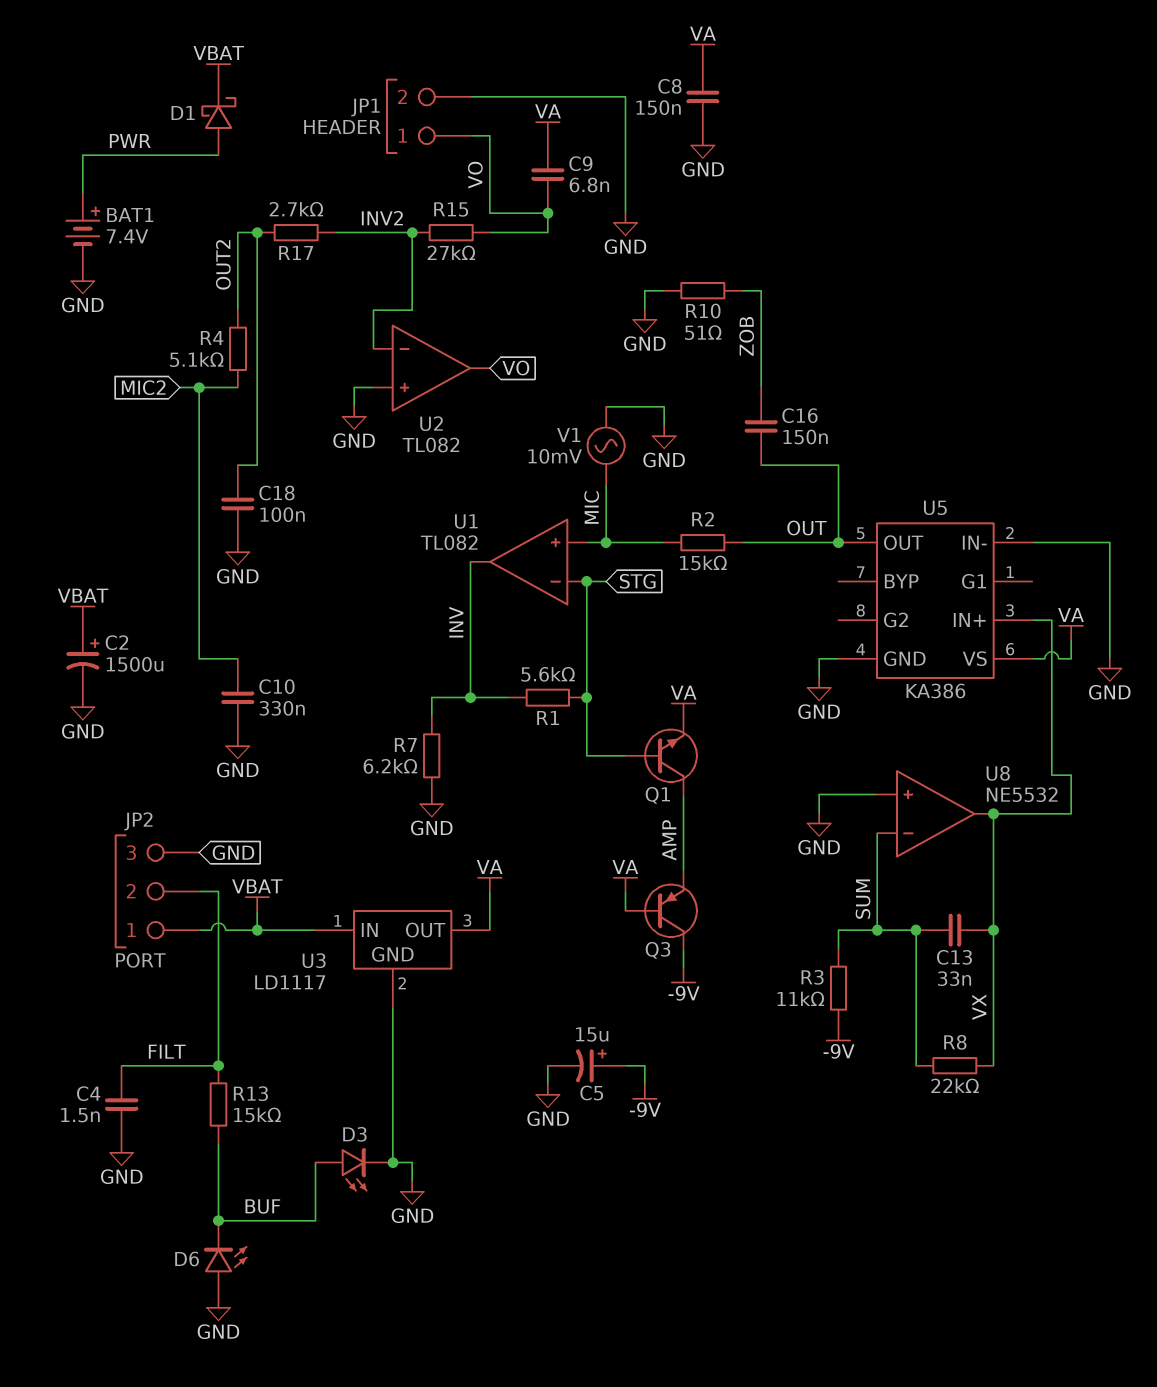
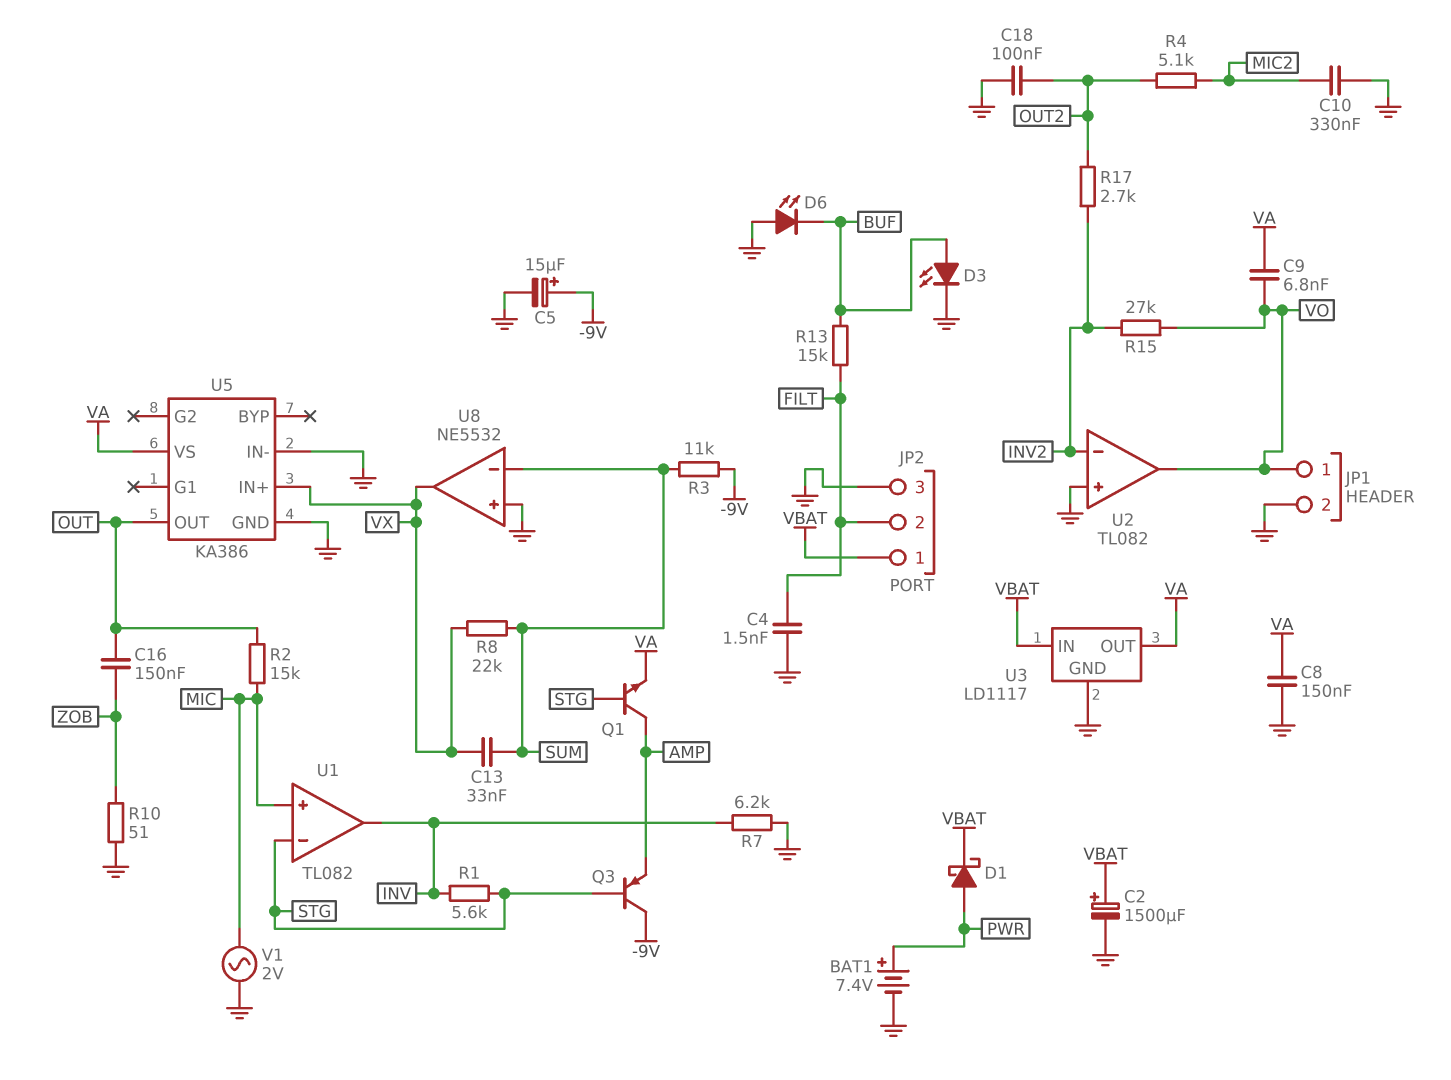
Q3: PNP (B VA, C -9V, E AMP) -> PNP (B STG, C -9V, E AMP)
V1: AC 10mV (GND, MIC) -> AC 2V (GND, MIC)

